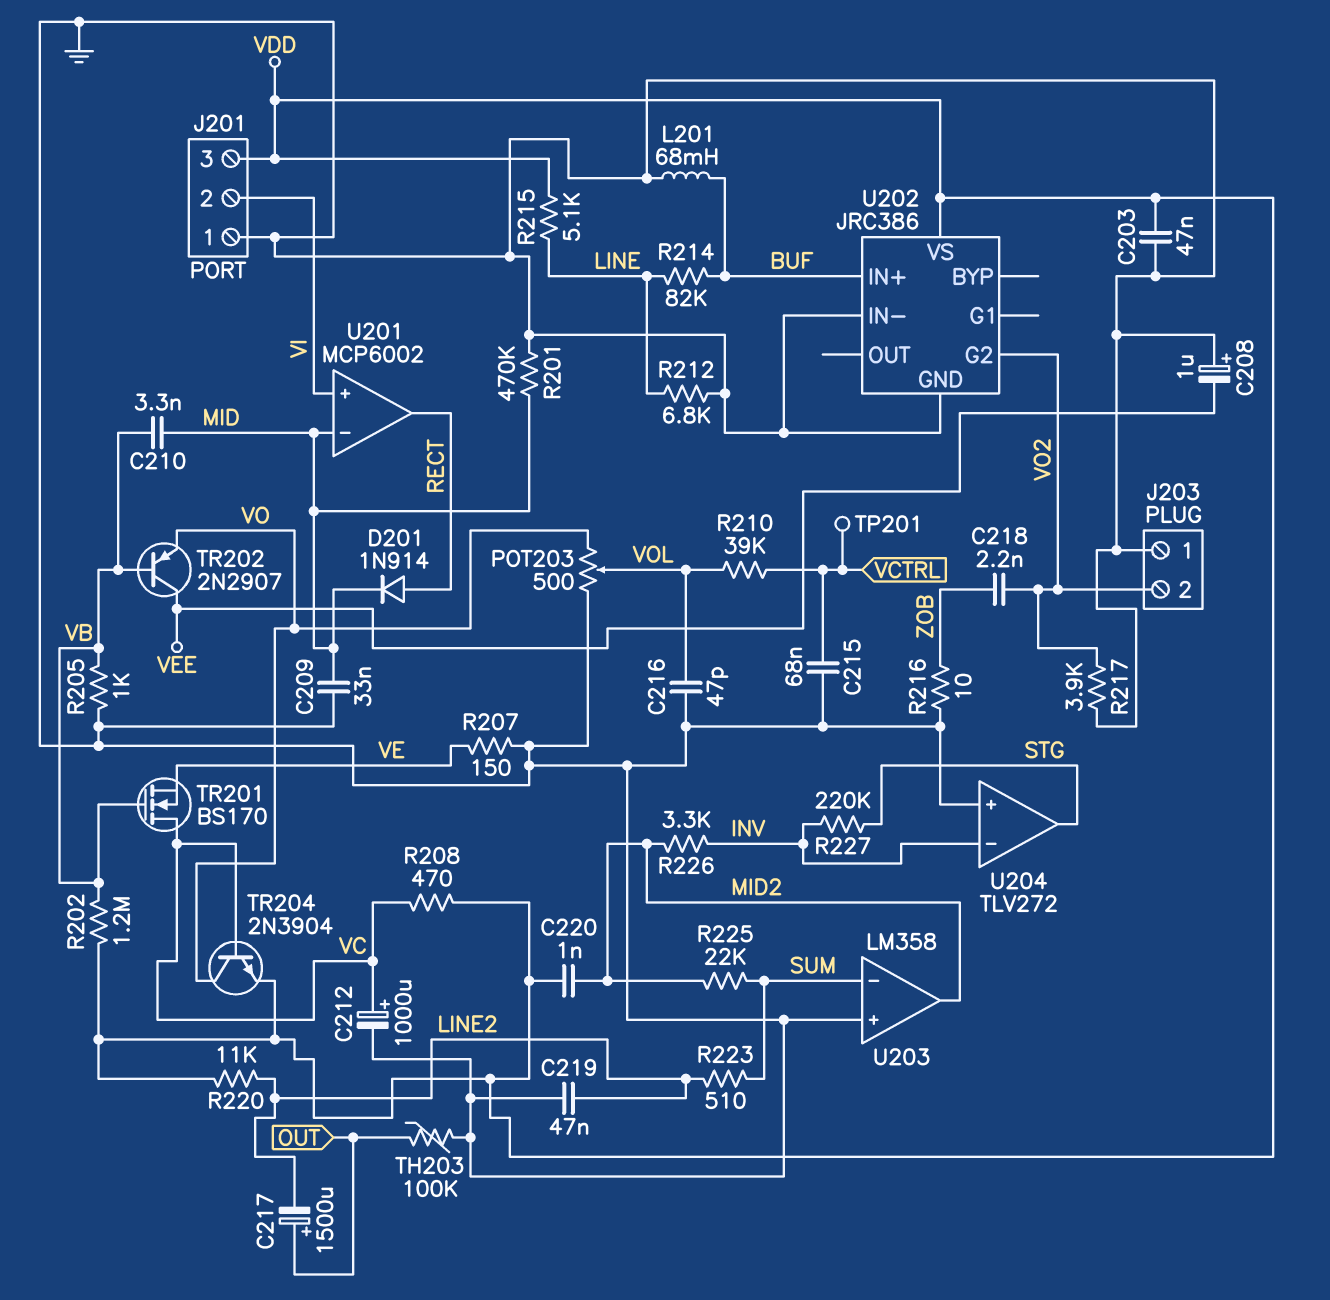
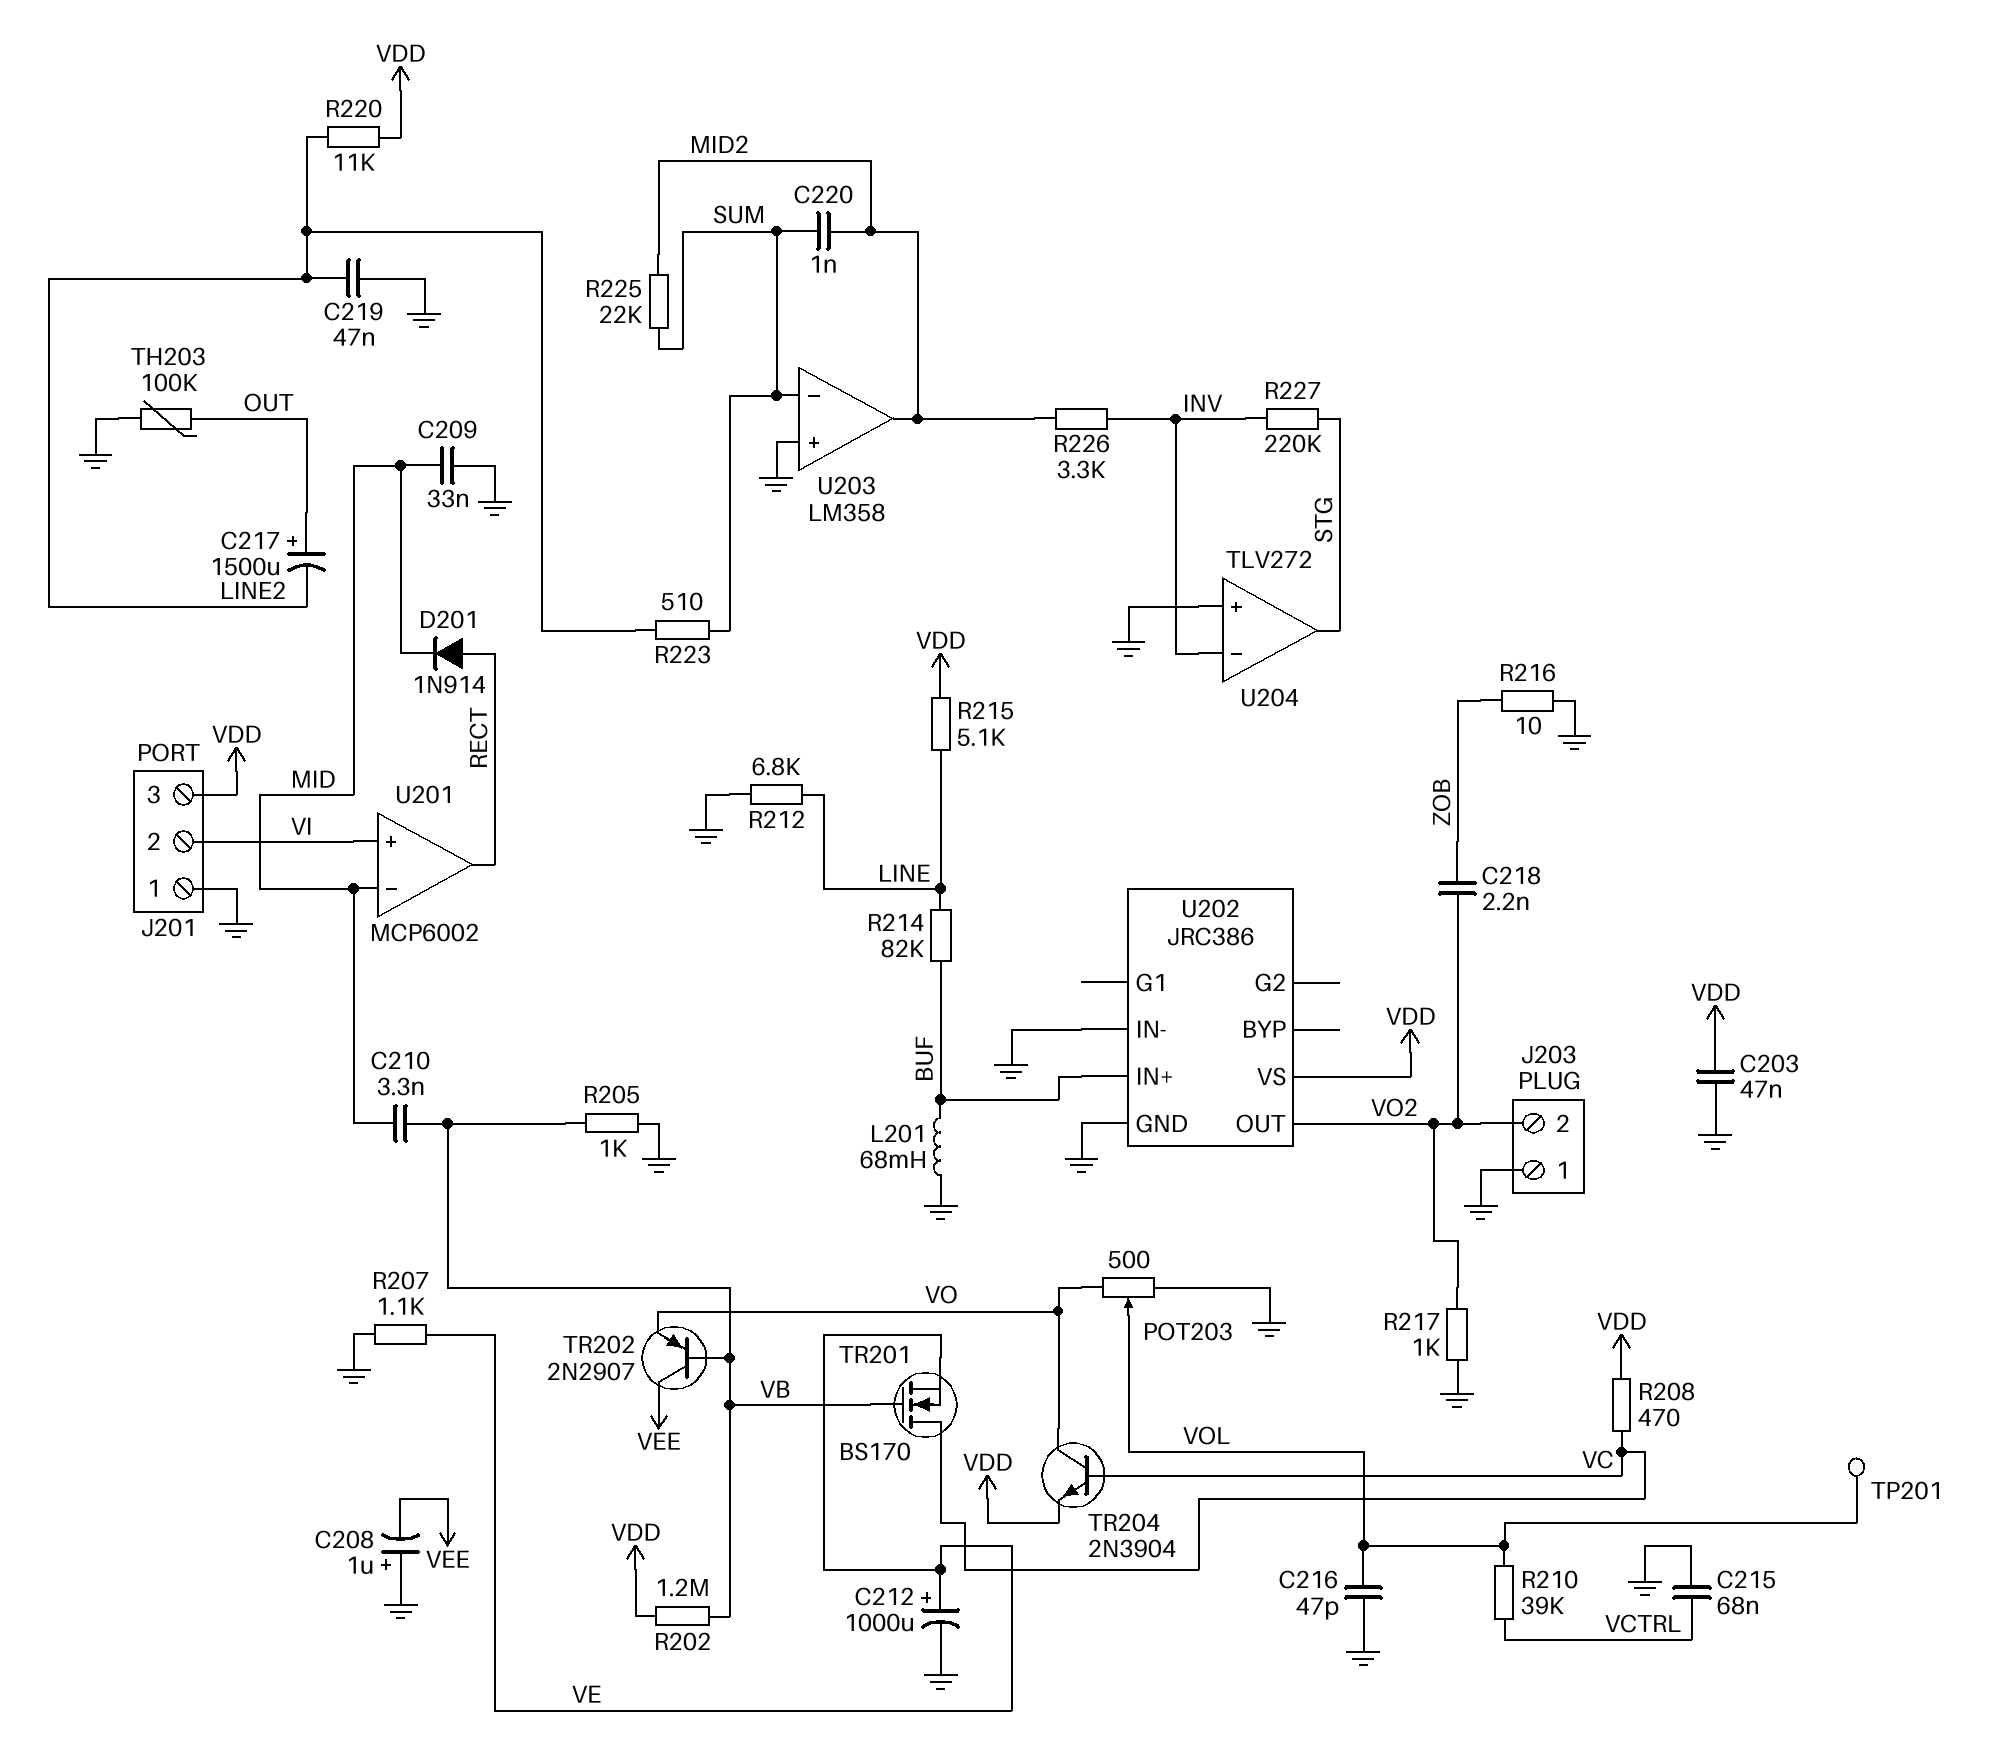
C212: 1000uF (plus VC, minus GND) -> 1000uF (plus VE, minus GND)
C220: 1nF (MID2, VDD) -> 1nF (MID2, SUM)
R201: 470k (GND, MID) -> none
R207: 150 (GND, VE) -> 1.1k (GND, VE)
R217: 3.9k (GND, VO2) -> 1k (GND, VO2)
TP201: test point (VCTRL) -> test point (VOL)
U202 pin G2: VO2 -> none
U202 pin OUT: none -> VO2

